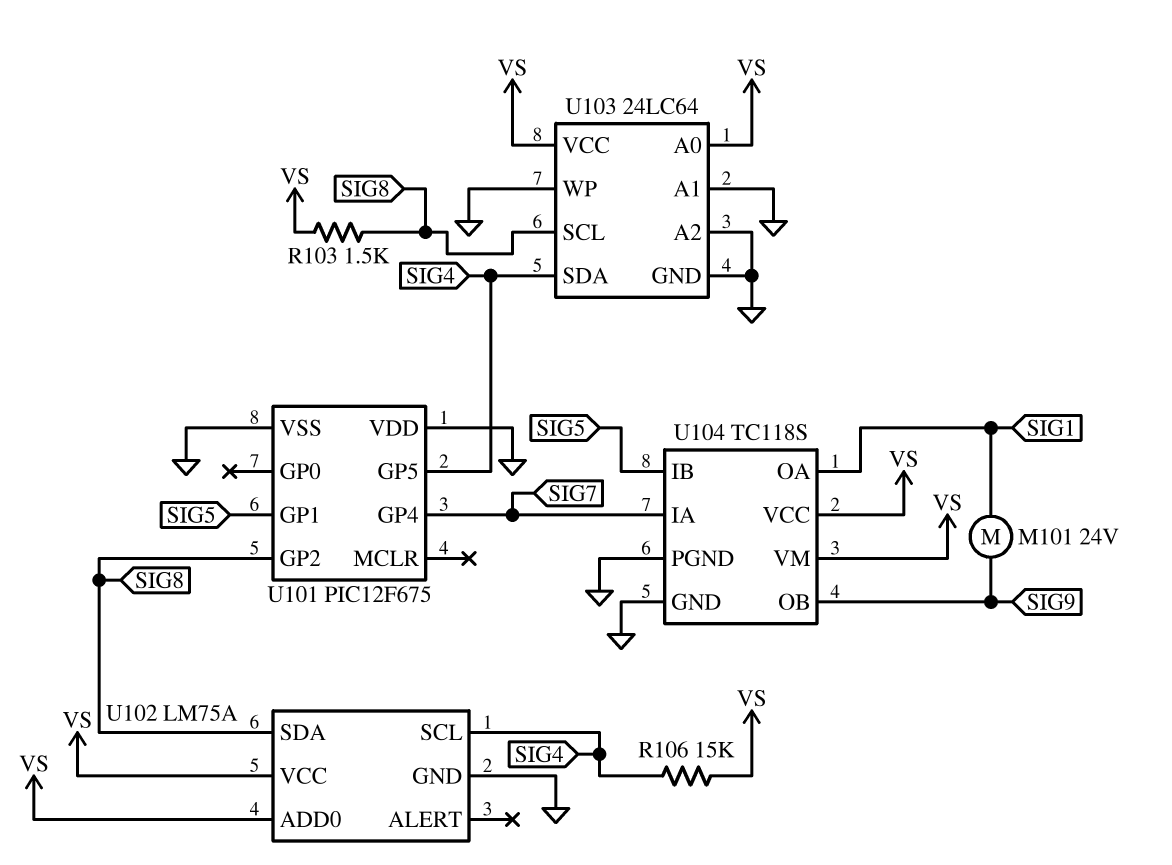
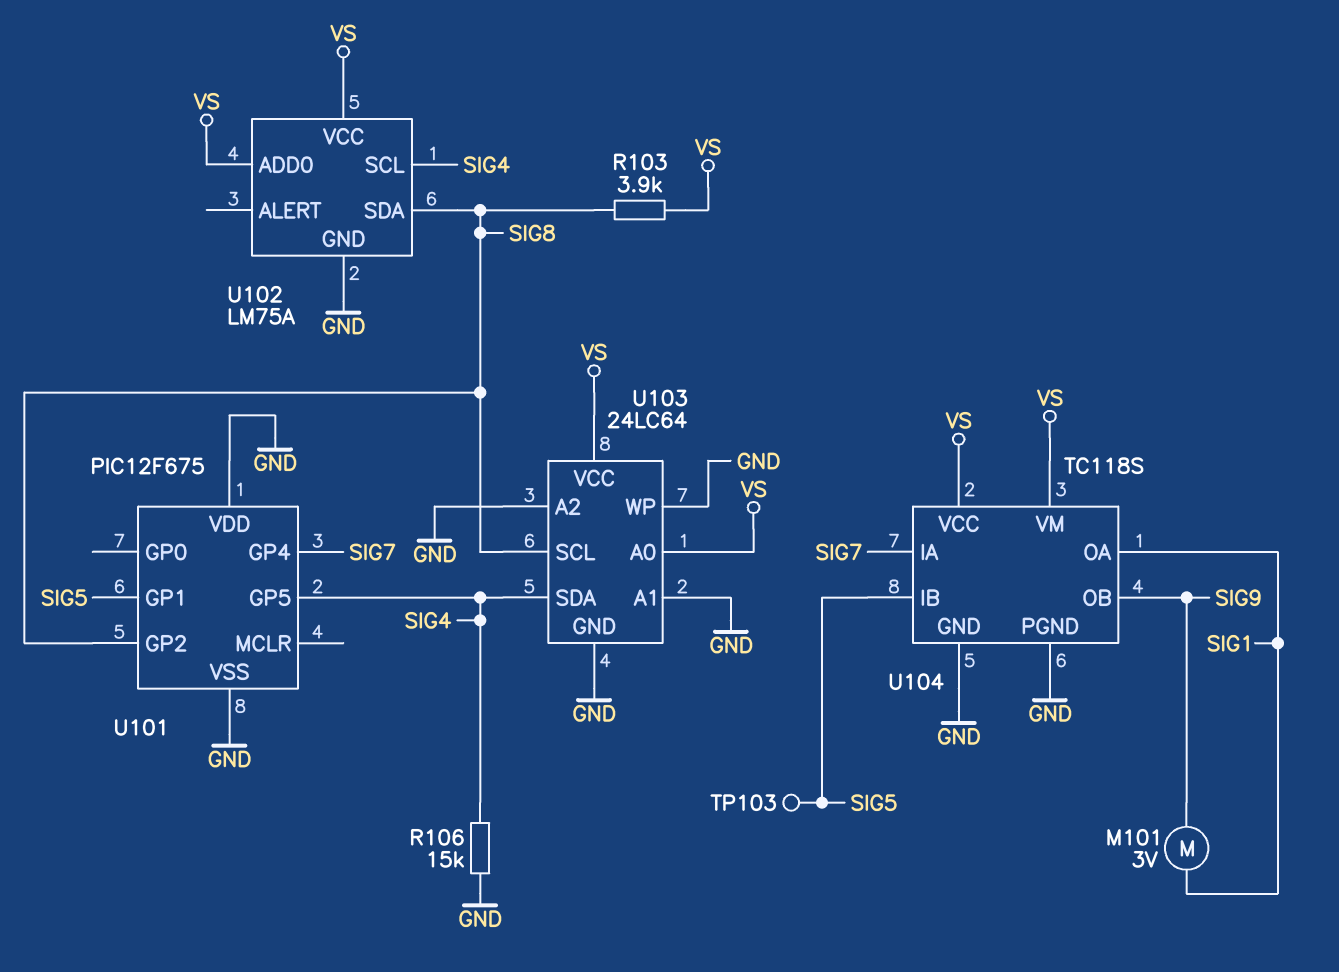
M101: motor 24V (SIG1, SIG9) -> motor 3V (SIG1, SIG9)
R103: 1.5k (SIG8, VS) -> 3.9k (SIG8, VS)
R106: 15k (SIG4, VS) -> 15k (GND, SIG4)
TP103: none -> test point (SIG5)

